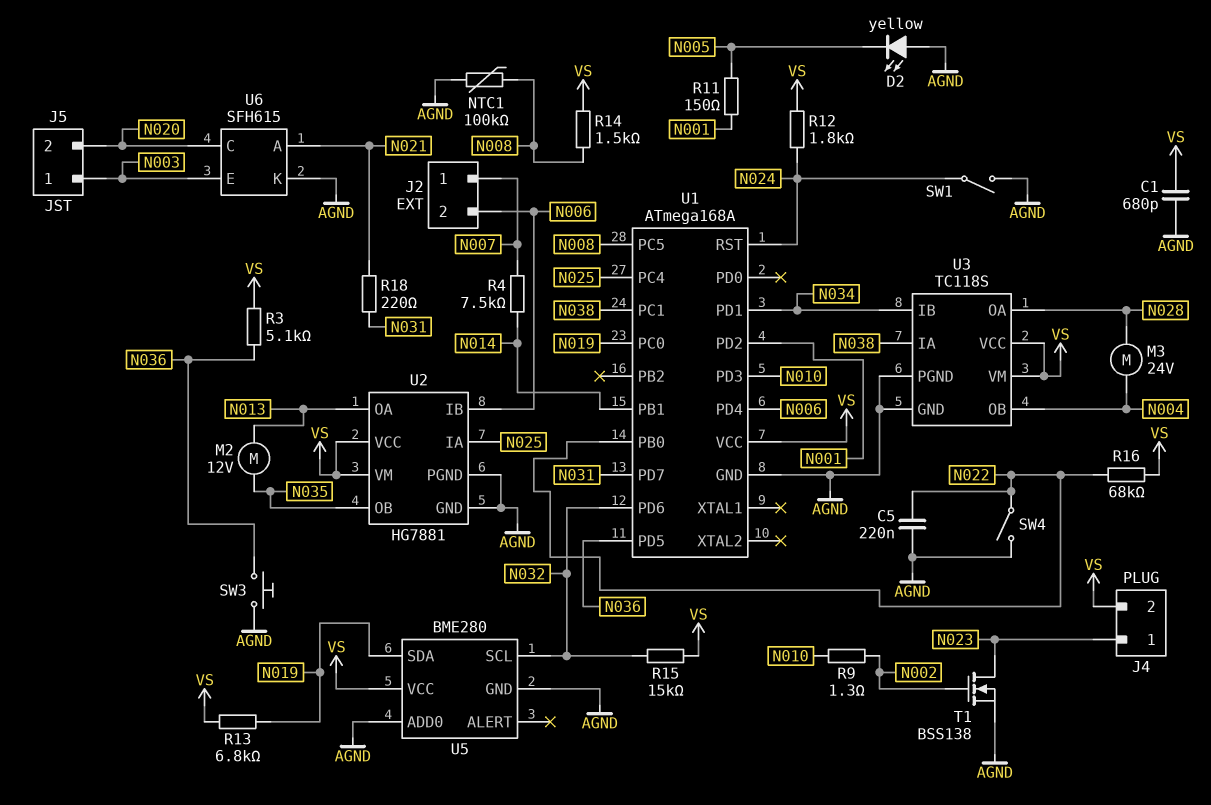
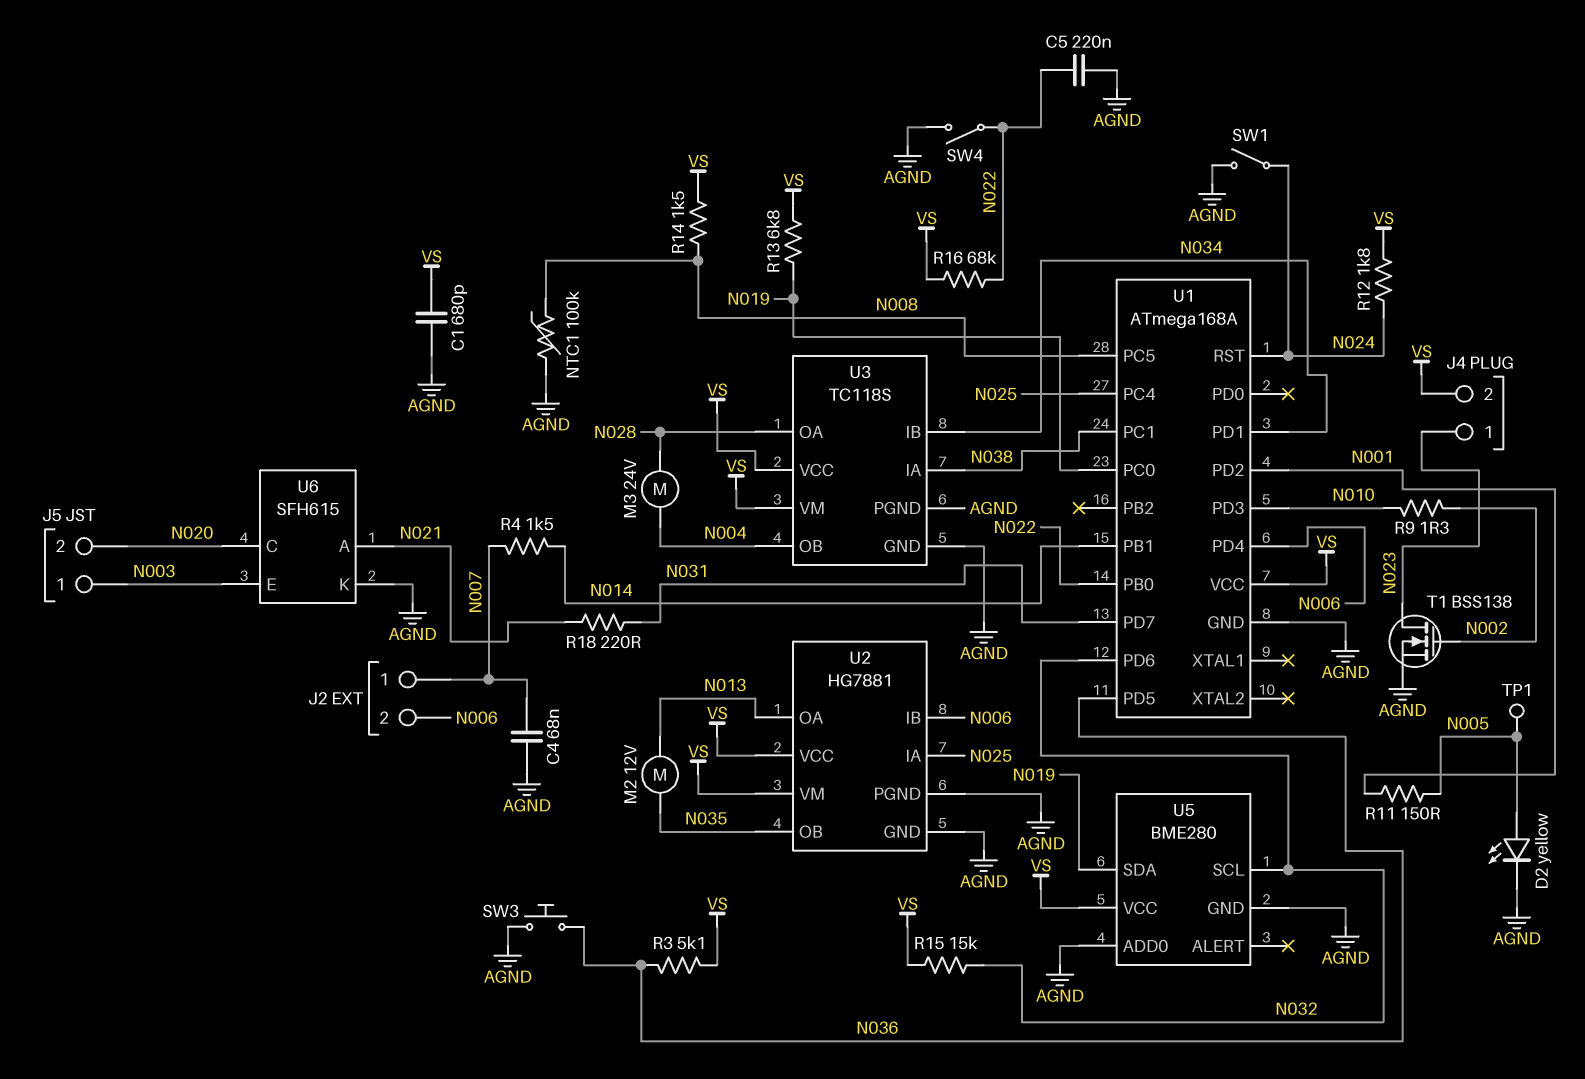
C4: none -> 68nF (AGND, N007)
D2: LED yellow (A AGND, K N005) -> LED yellow (A N005, K AGND)
R4: 7.5k (N007, N014) -> 1.5k (N007, N014)
TP1: none -> test point (N005)

